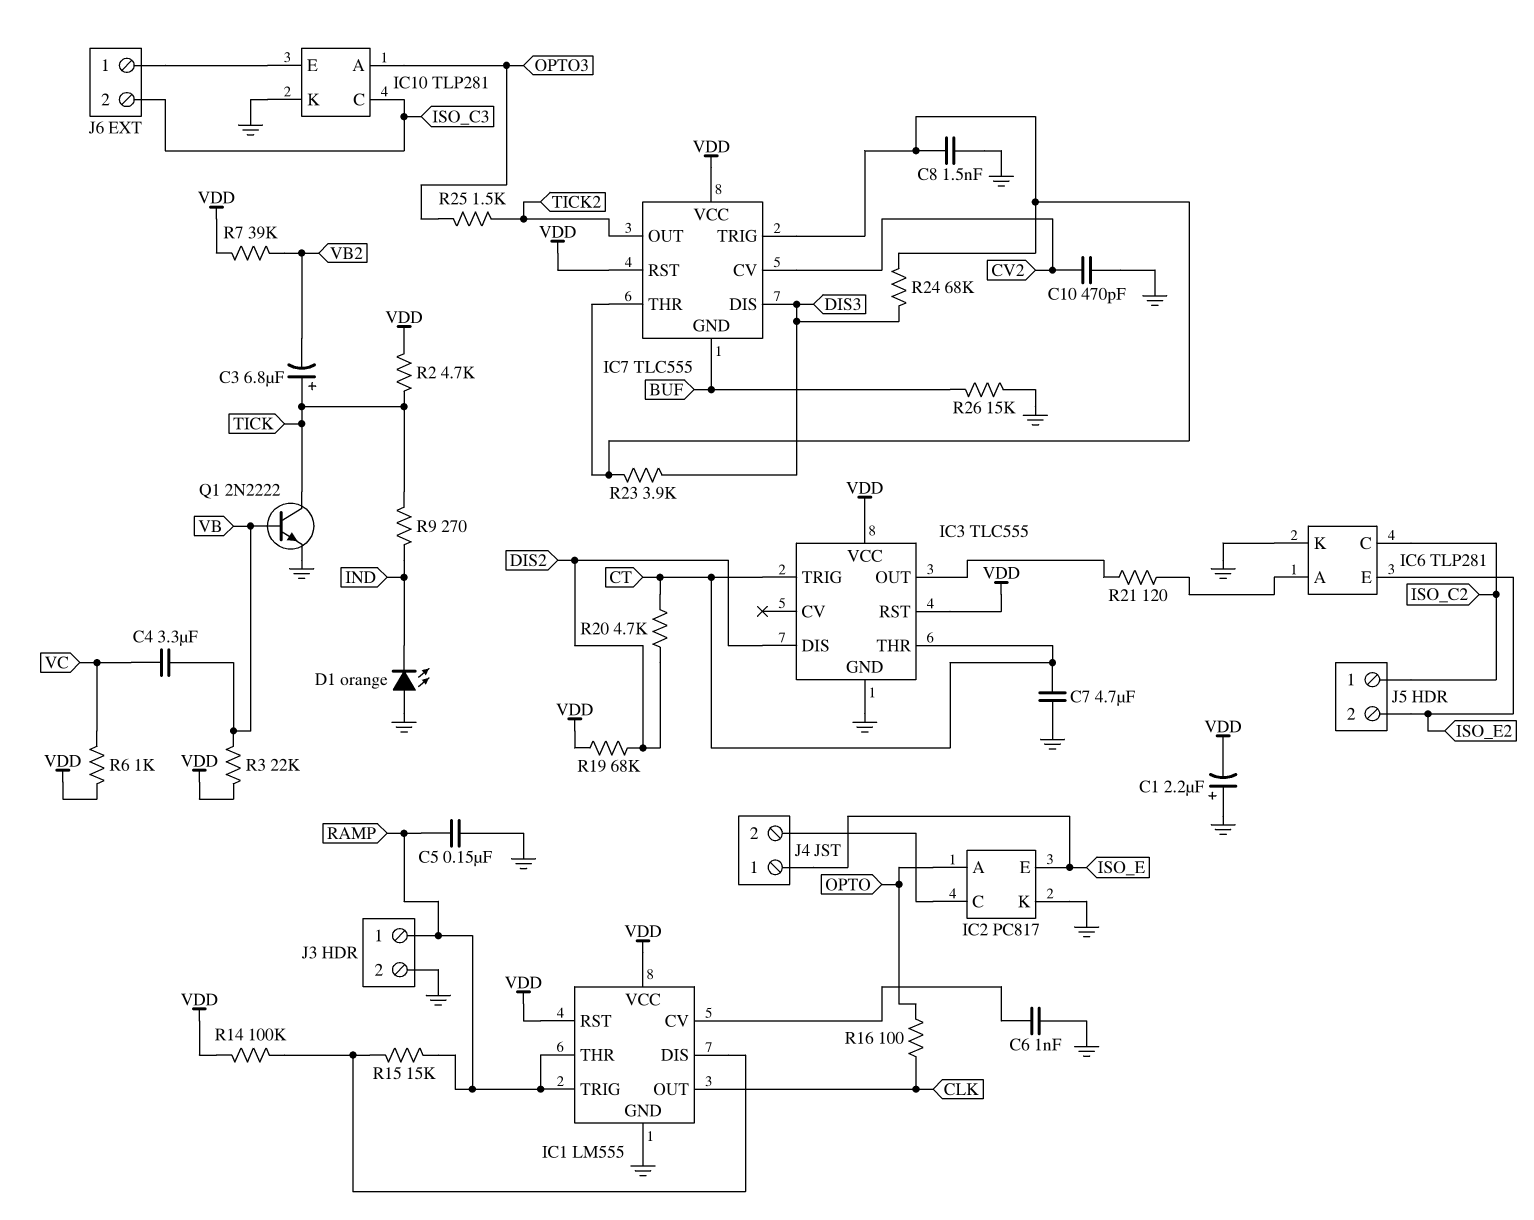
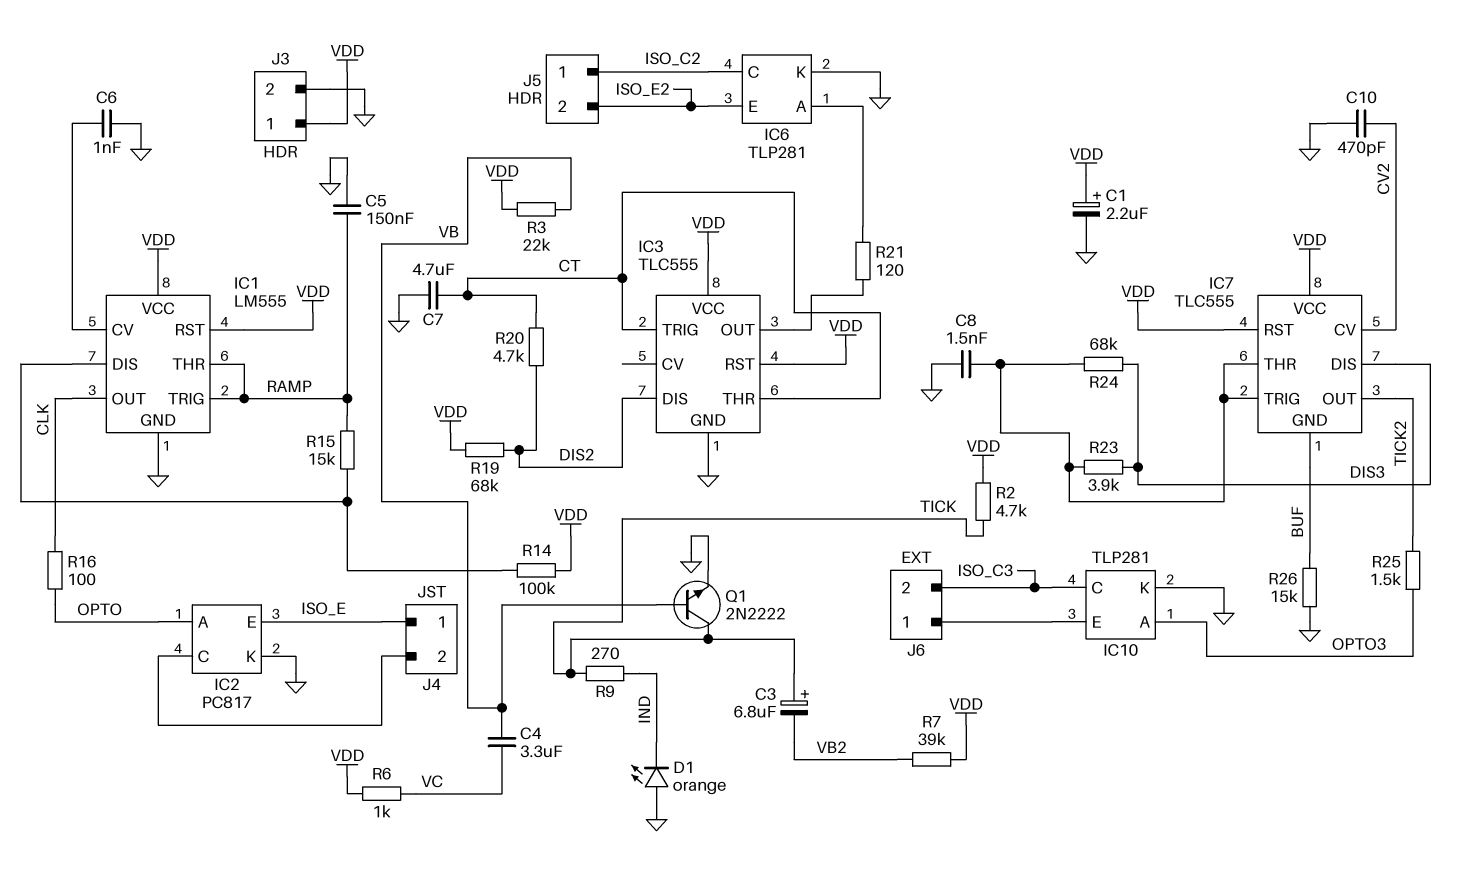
C1: 2.2uF (plus GND, minus VDD) -> 2.2uF (plus VDD, minus GND)
J3 pin 1: RAMP -> VDD

